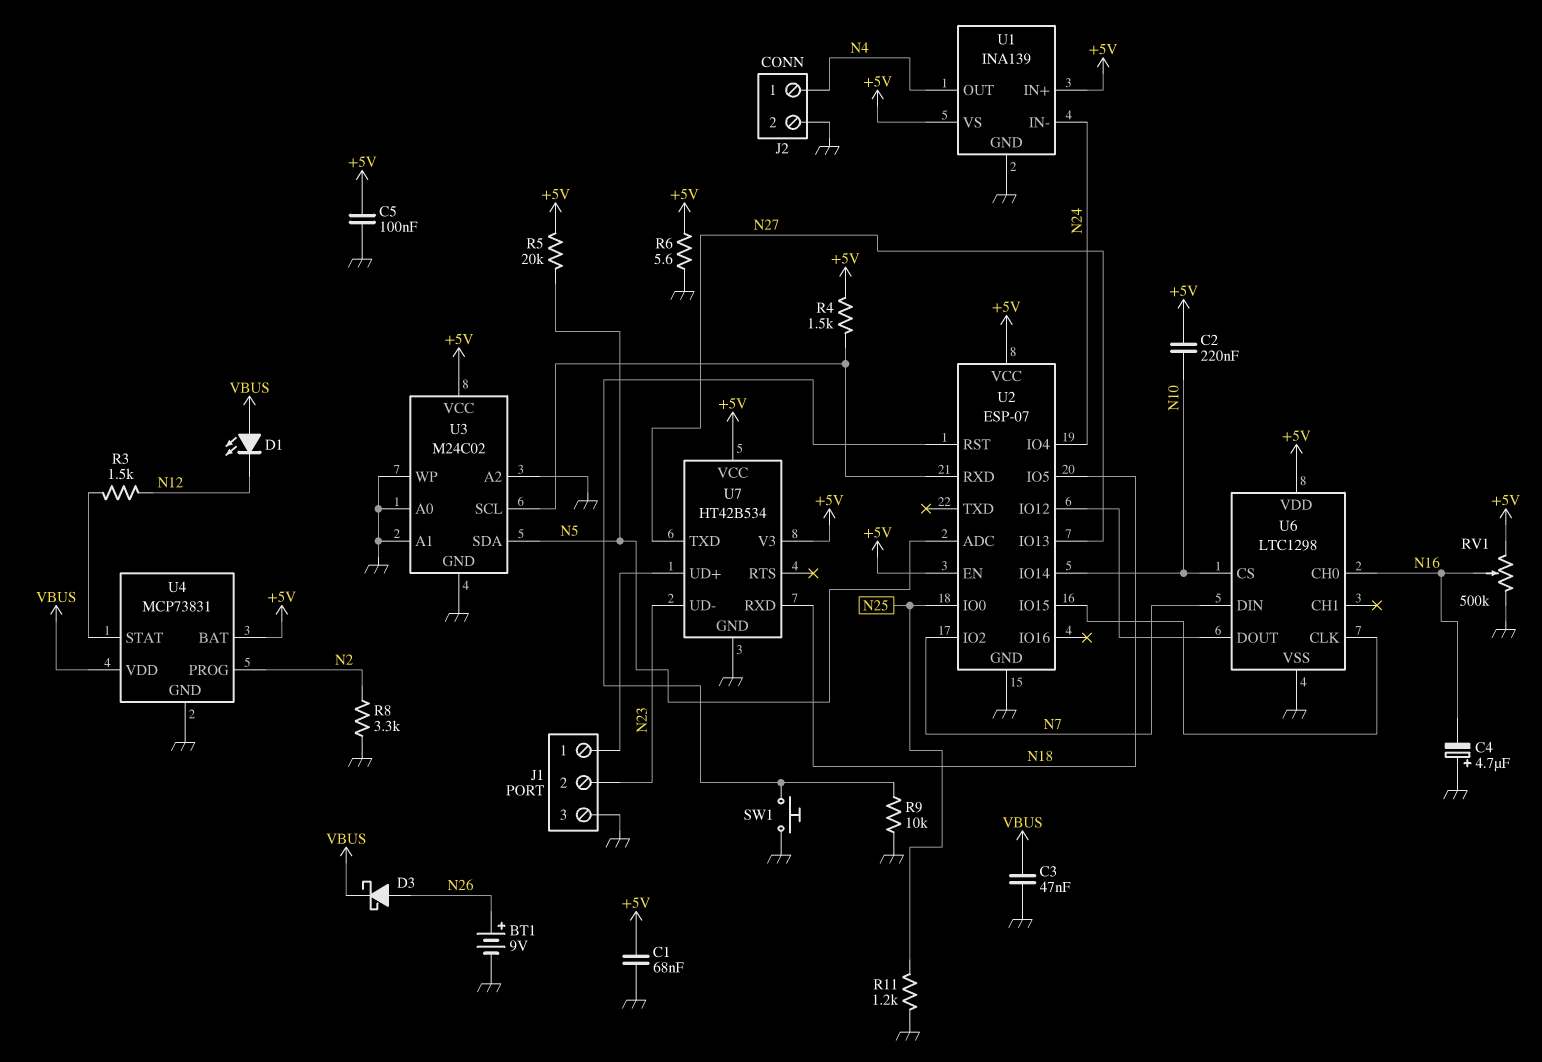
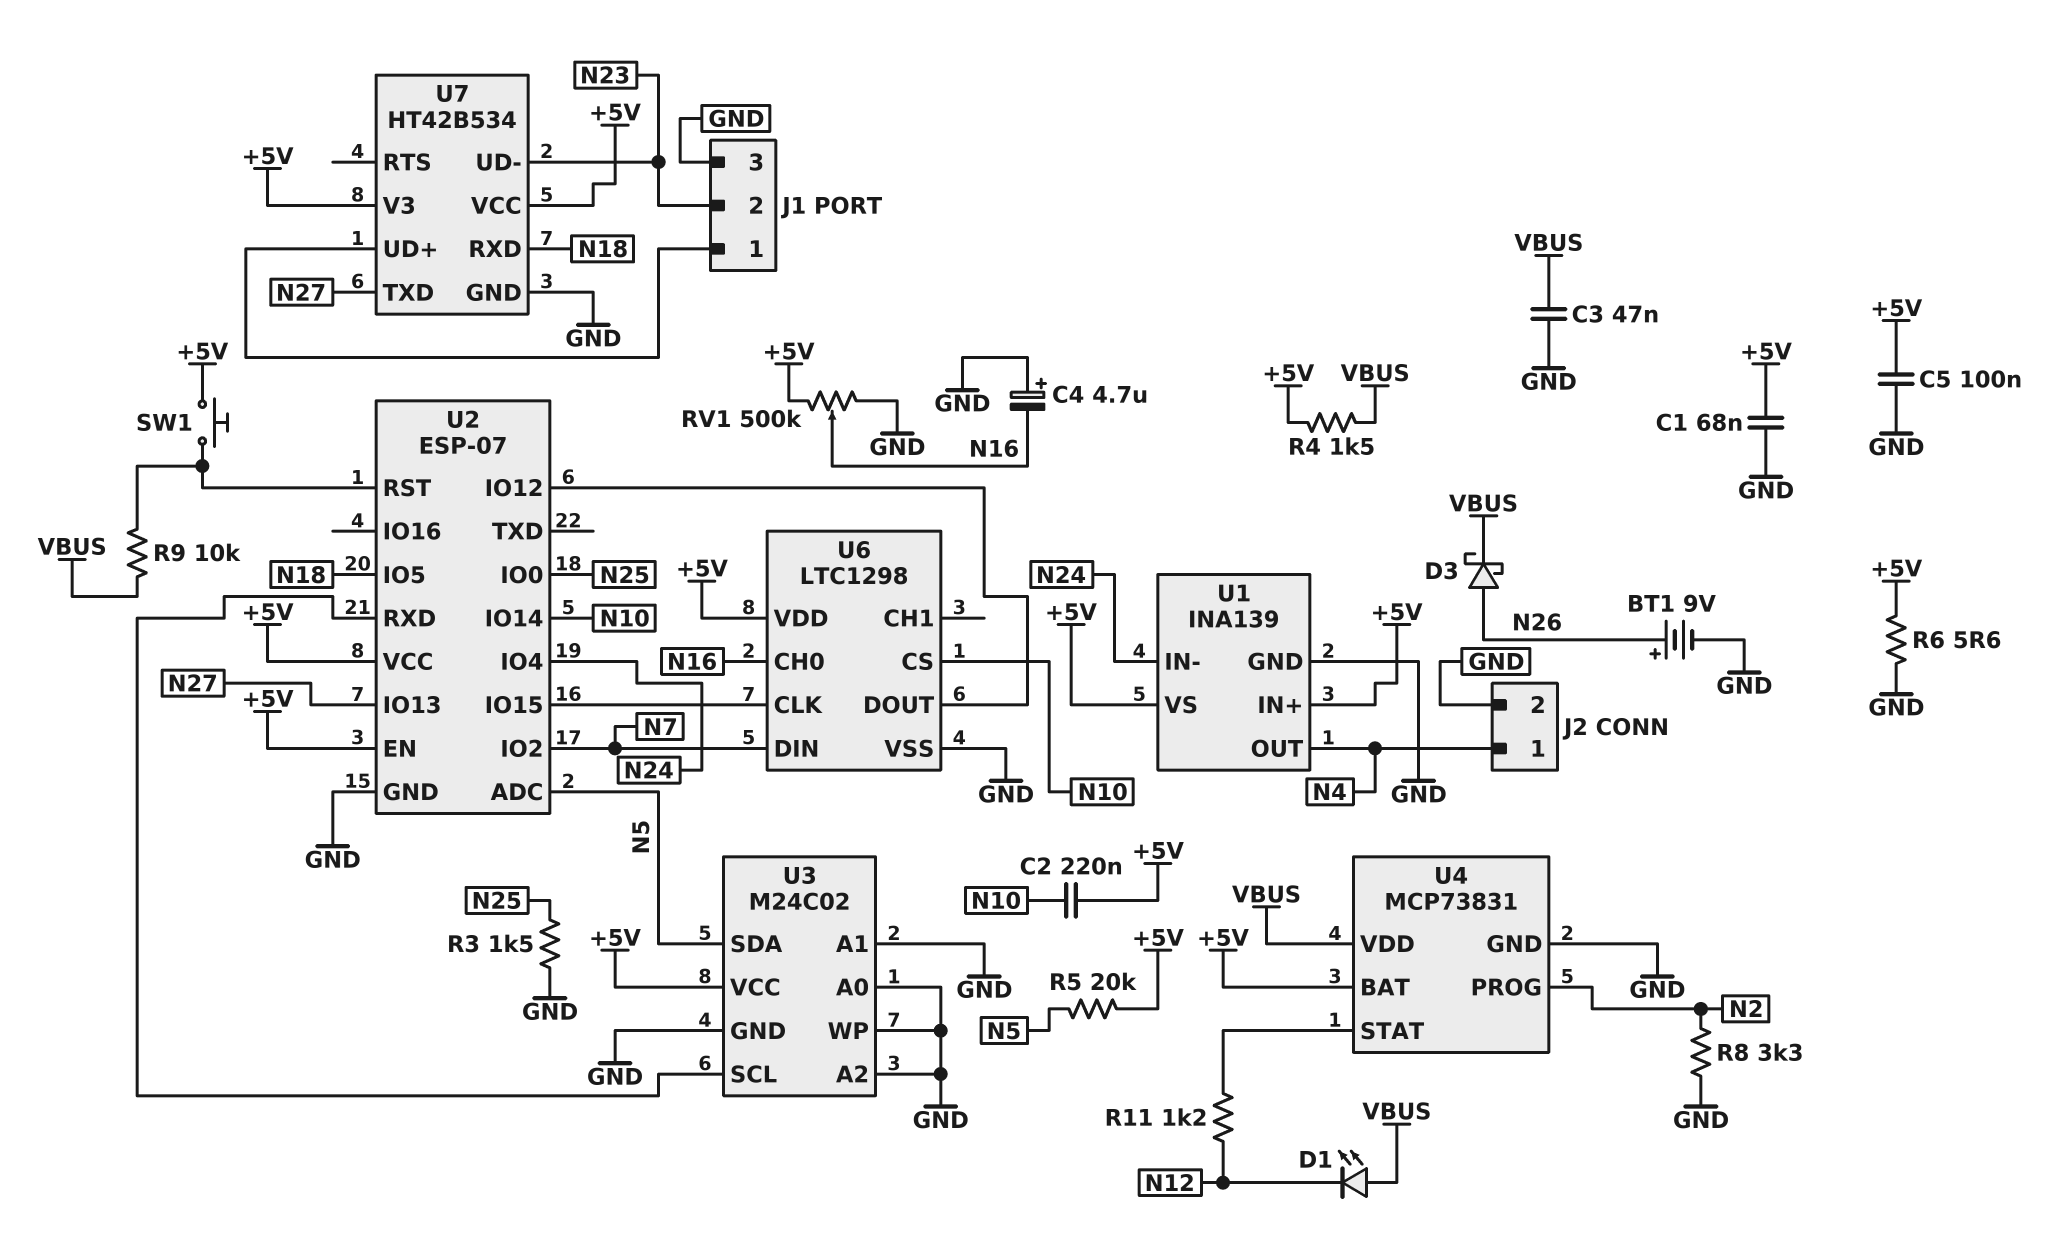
R3: 1.5k (N12, U4/STAT) -> 1.5k (GND, N25)
R4: 1.5k (+5V, U2/RXD) -> 1.5k (+5V, VBUS)
R9: 10k (GND, U2/RST) -> 10k (U2/RST, VBUS)
R11: 1.2k (GND, N25) -> 1.2k (N12, U4/STAT)
SW1: button (GND, U2/RST) -> button (+5V, U2/RST)

